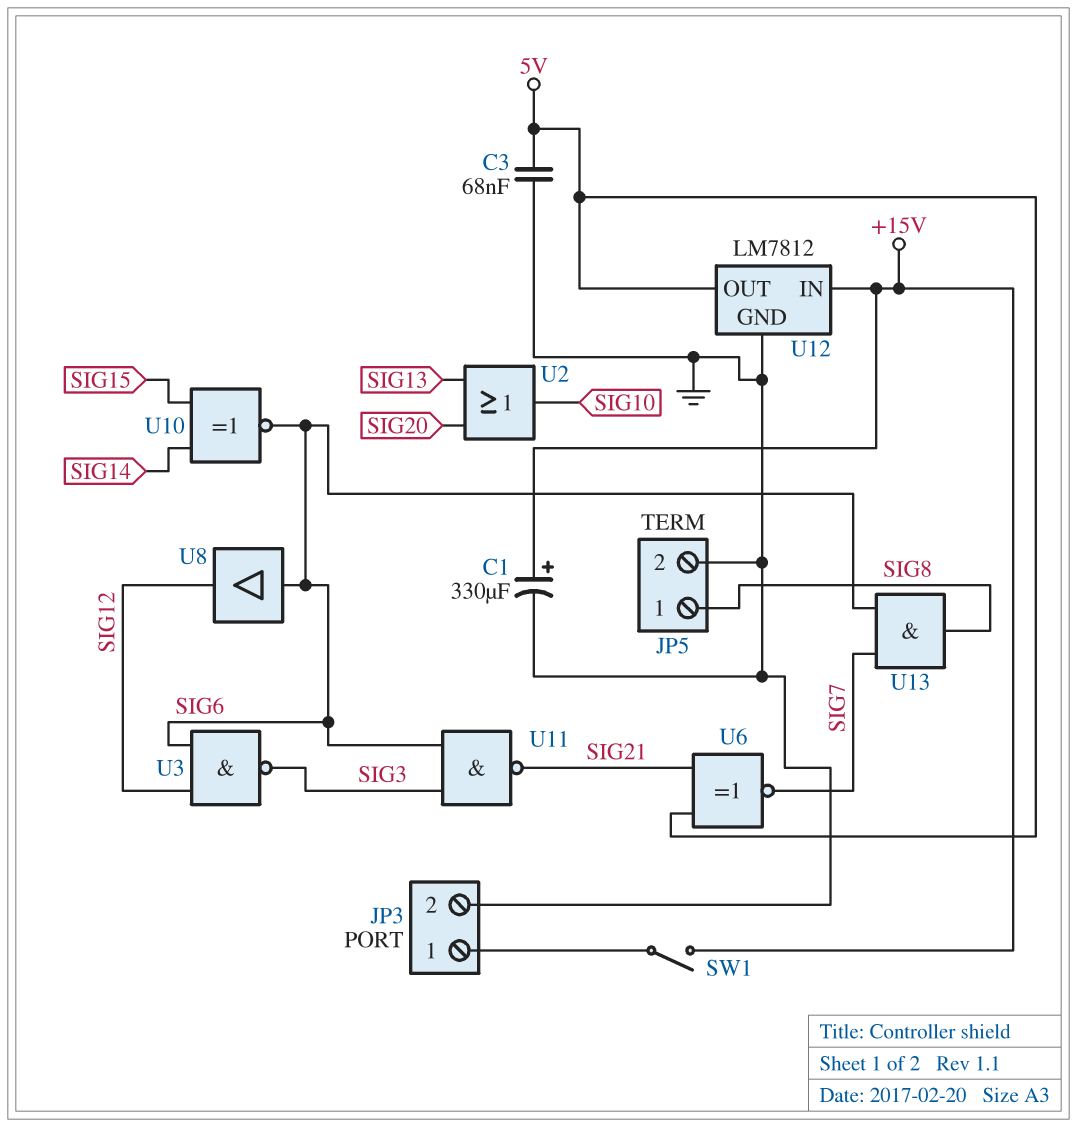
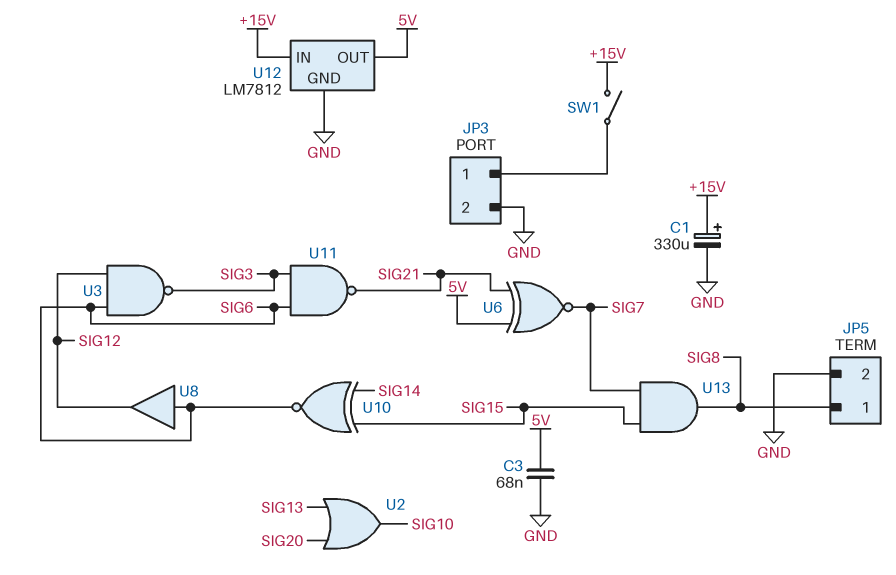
U13: AND (in SIG6, in SIG7, out SIG8) -> AND (in SIG7, in SIG15, out SIG8)

